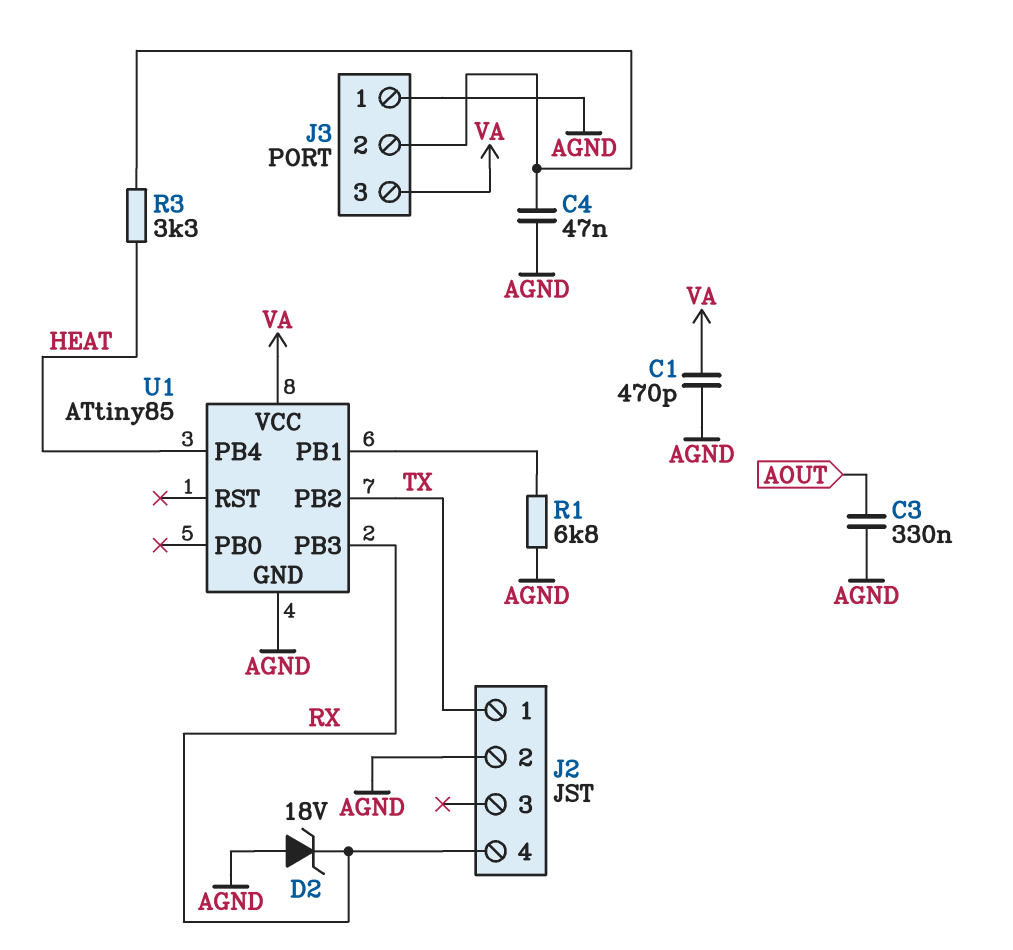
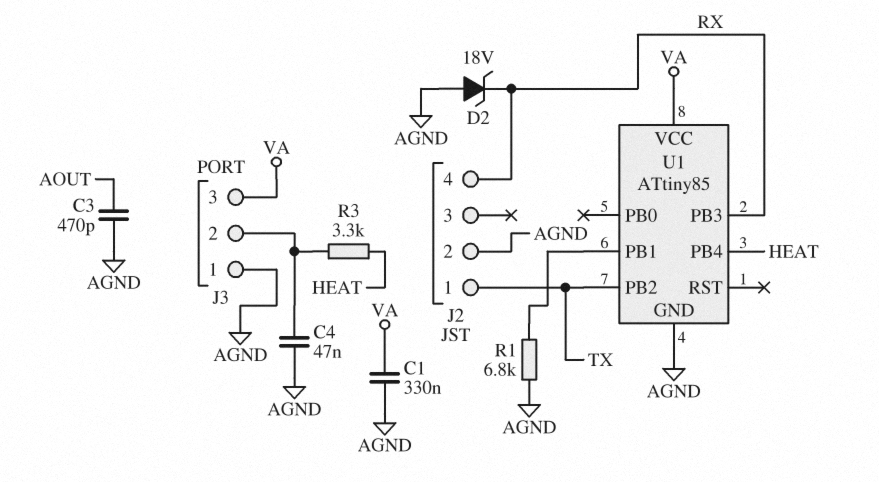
C1: 470pF (AGND, VA) -> 330nF (AGND, VA)
C3: 330nF (AGND, AOUT) -> 470pF (AGND, AOUT)

